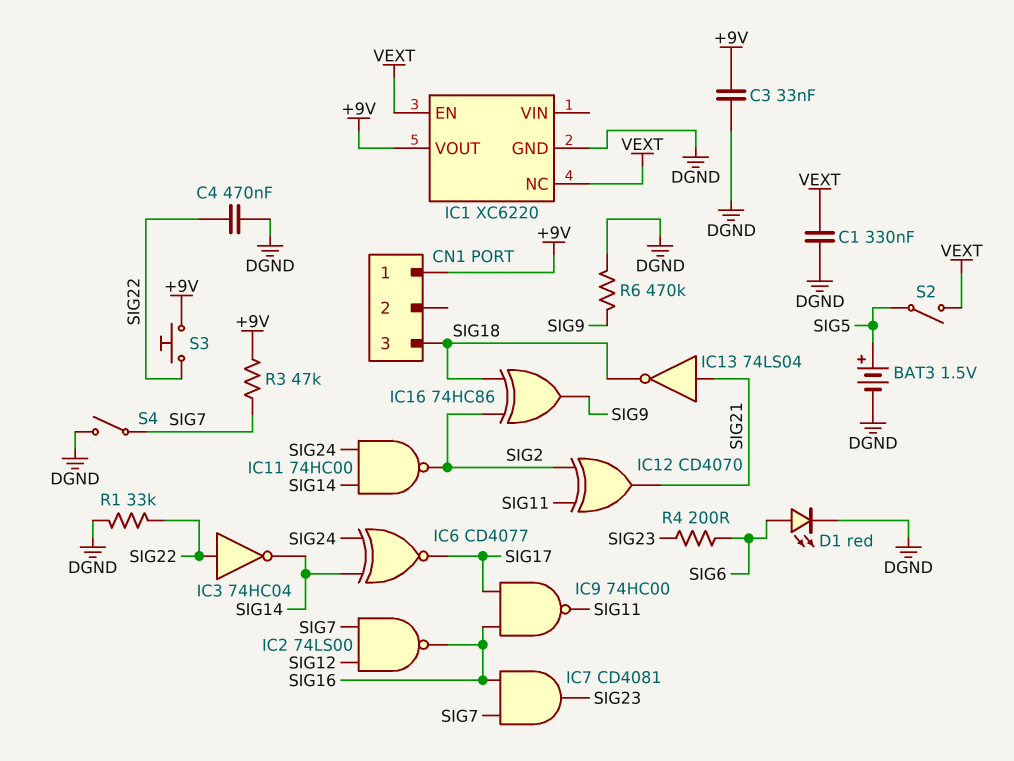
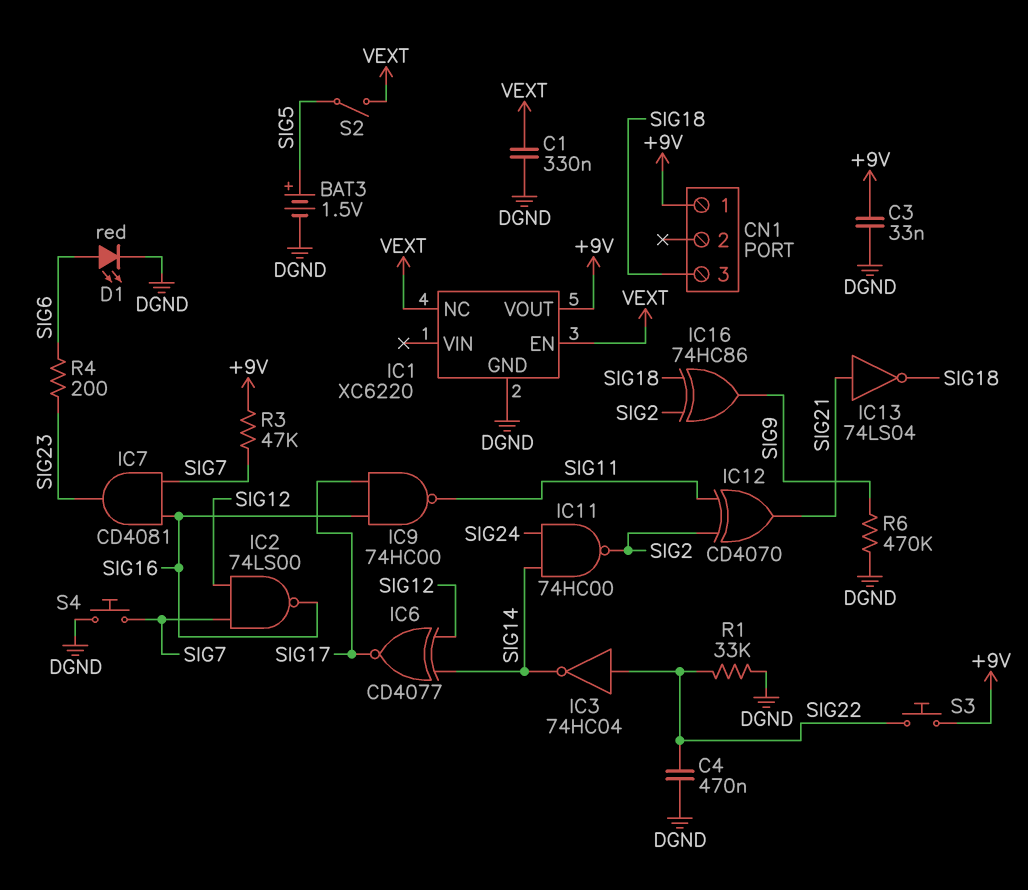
IC6: XNOR CD4077 (in SIG14, in SIG24, out SIG17) -> XNOR CD4077 (in SIG12, in SIG14, out SIG17)
S4: switch (DGND, SIG7) -> button (DGND, SIG7)

